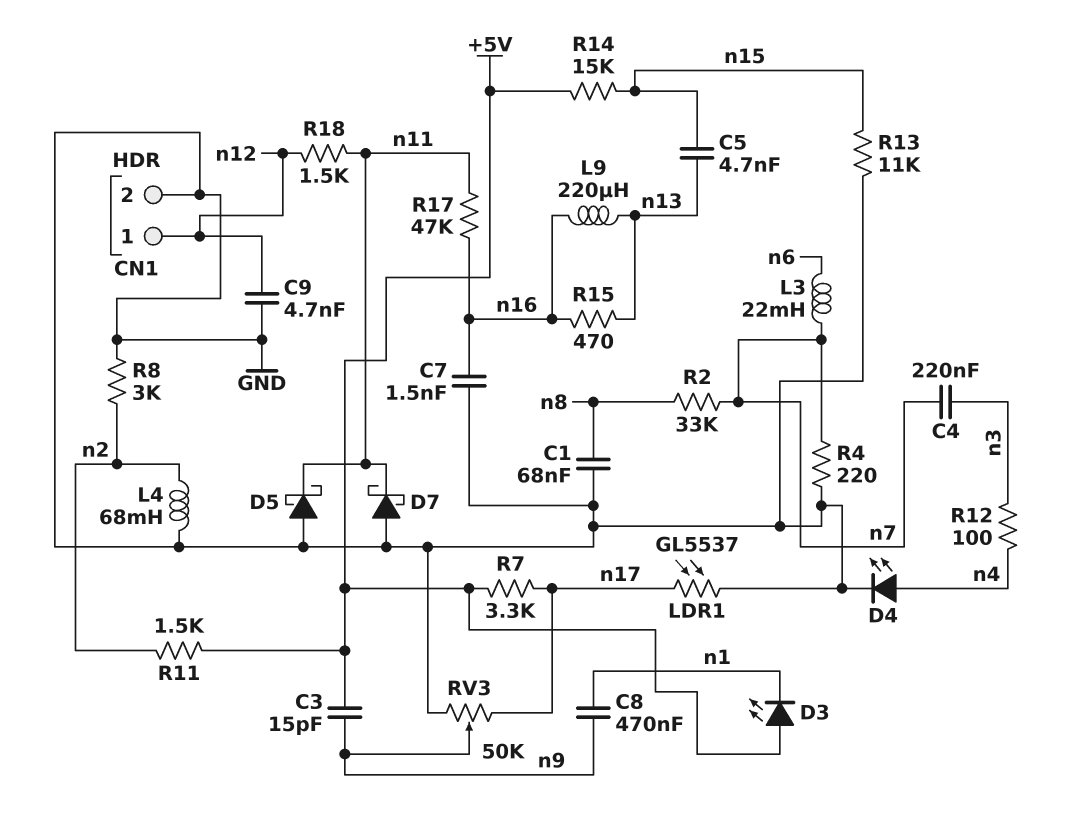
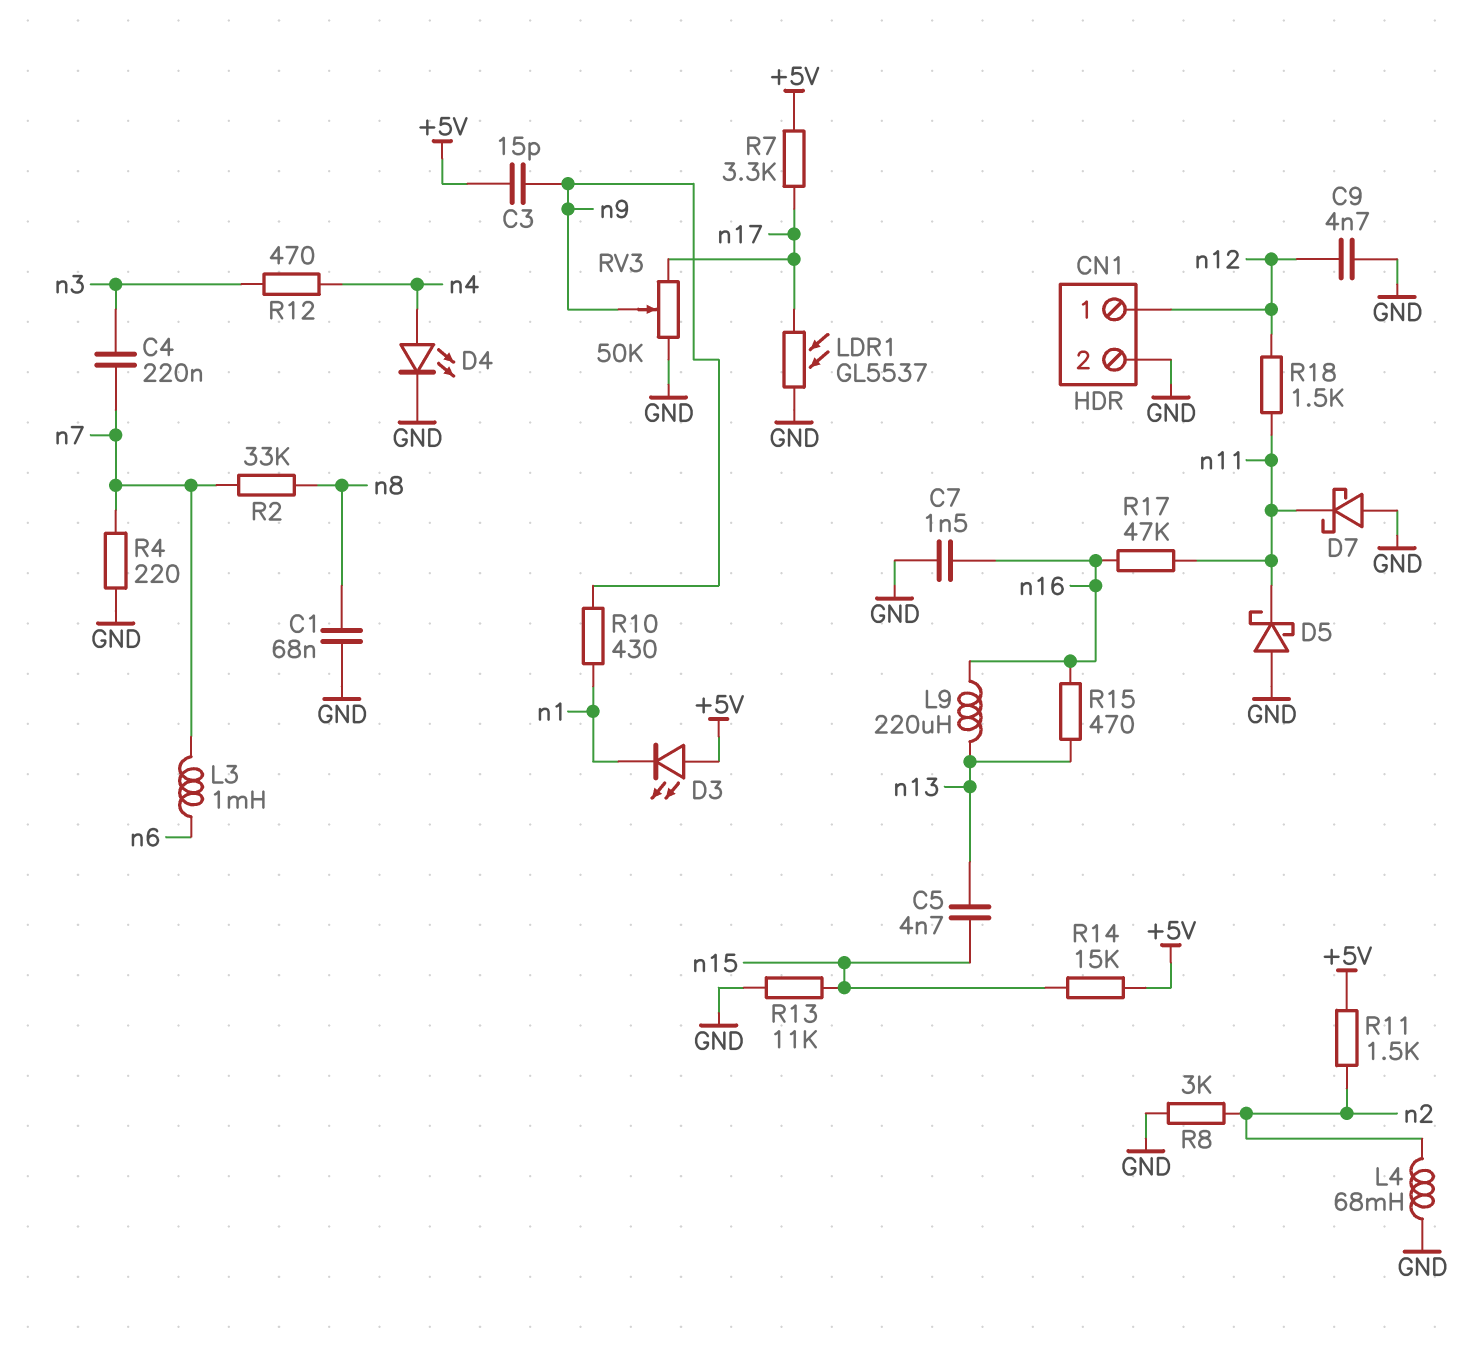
C8: 470nF (n1, n9) -> none
L3: 22mH (n6, n7) -> 1mH (n6, n7)
R10: none -> 430 (n1, n9)
R12: 100 (n3, n4) -> 470 (n3, n4)

